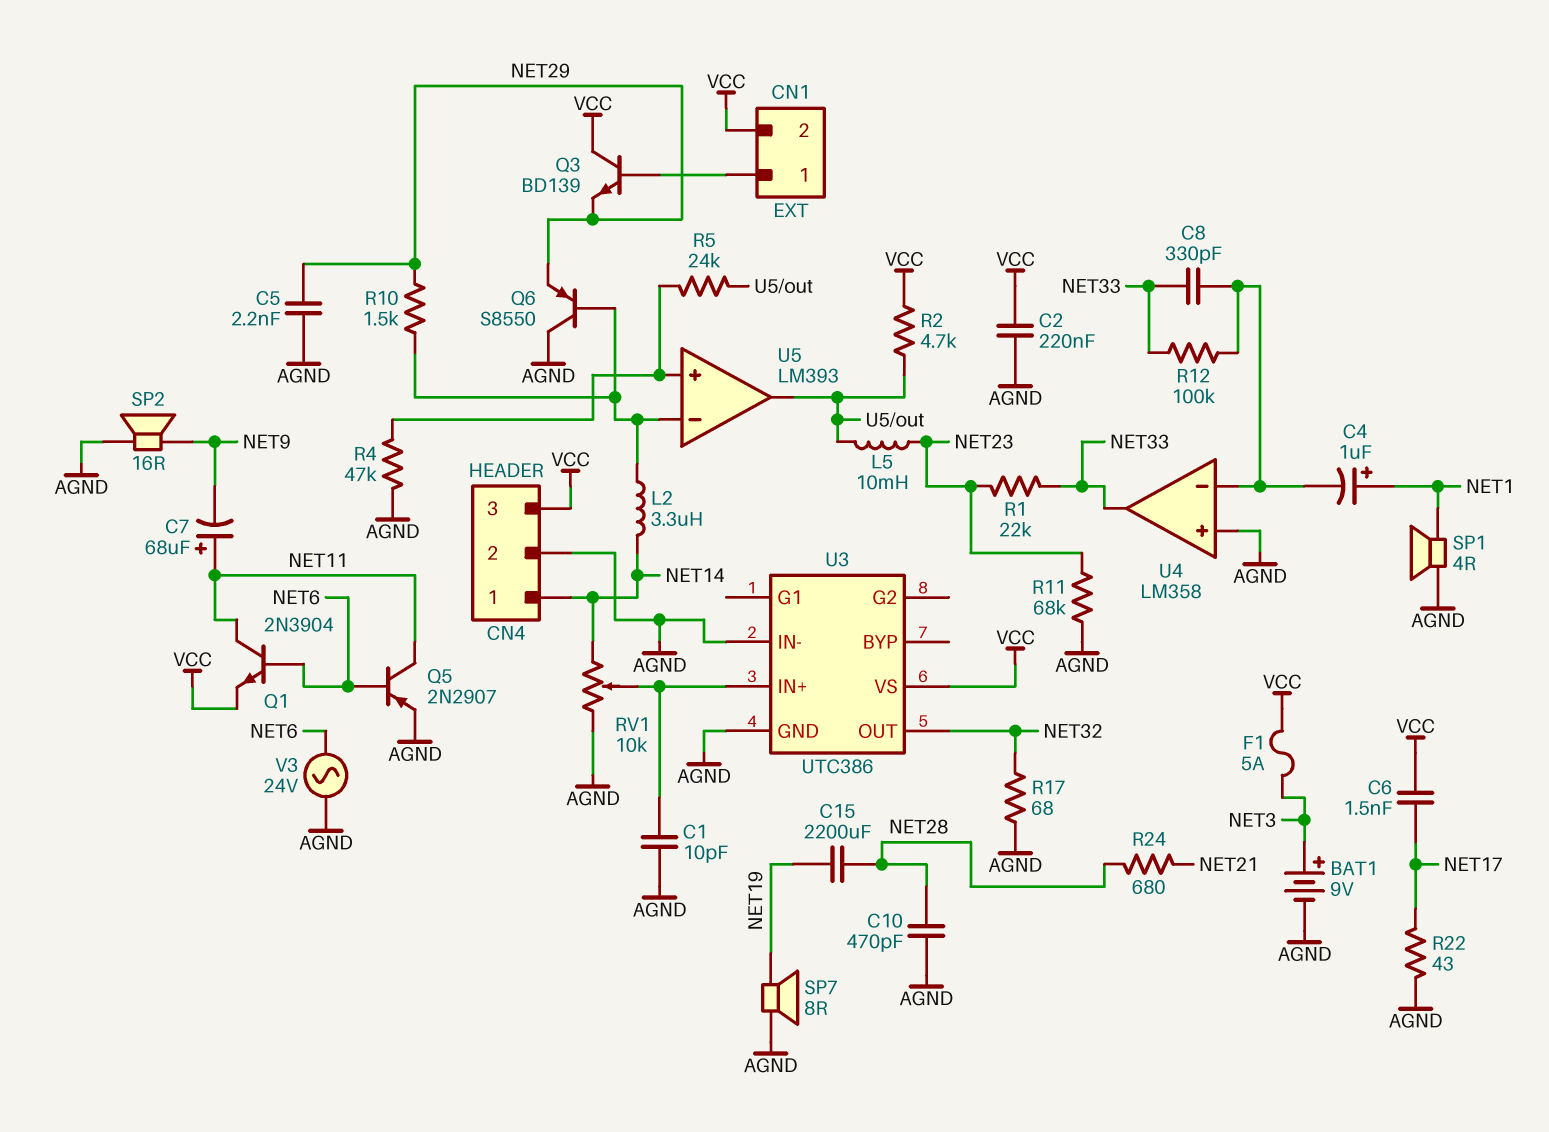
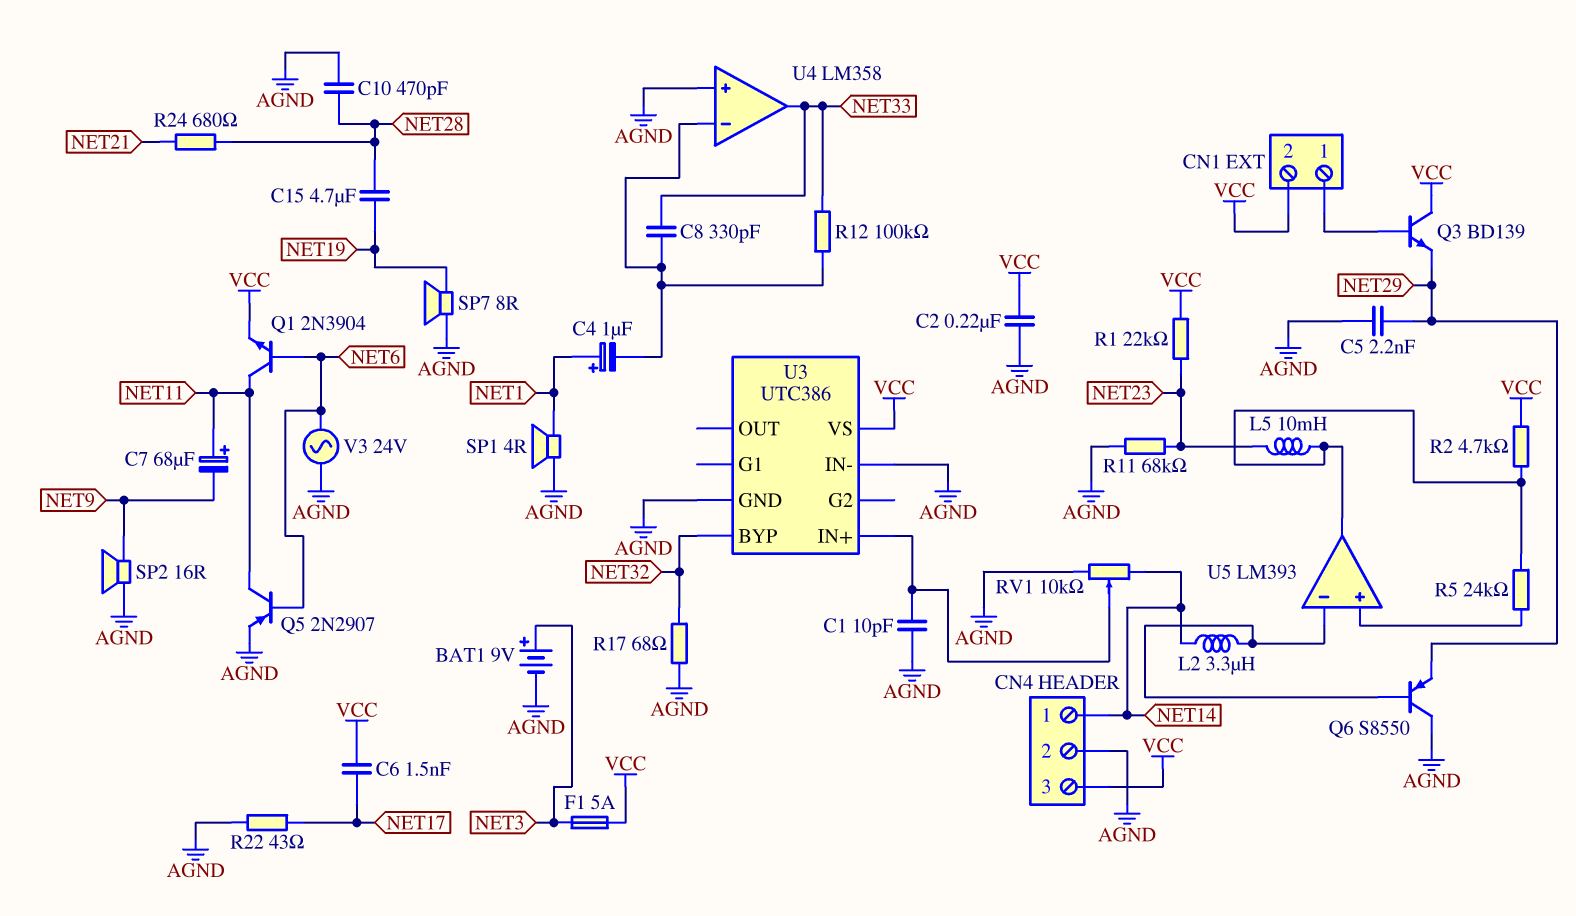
C15: 2200uF (NET19, NET28) -> 4.7uF (NET19, NET28)
R1: 22k (NET23, NET33) -> 22k (NET23, VCC)
R4: 47k (AGND, U5/in+) -> none
R10: 1.5k (NET29, U5/in-) -> none
U3 pin BYP: none -> NET32
U3 pin OUT: NET32 -> none

